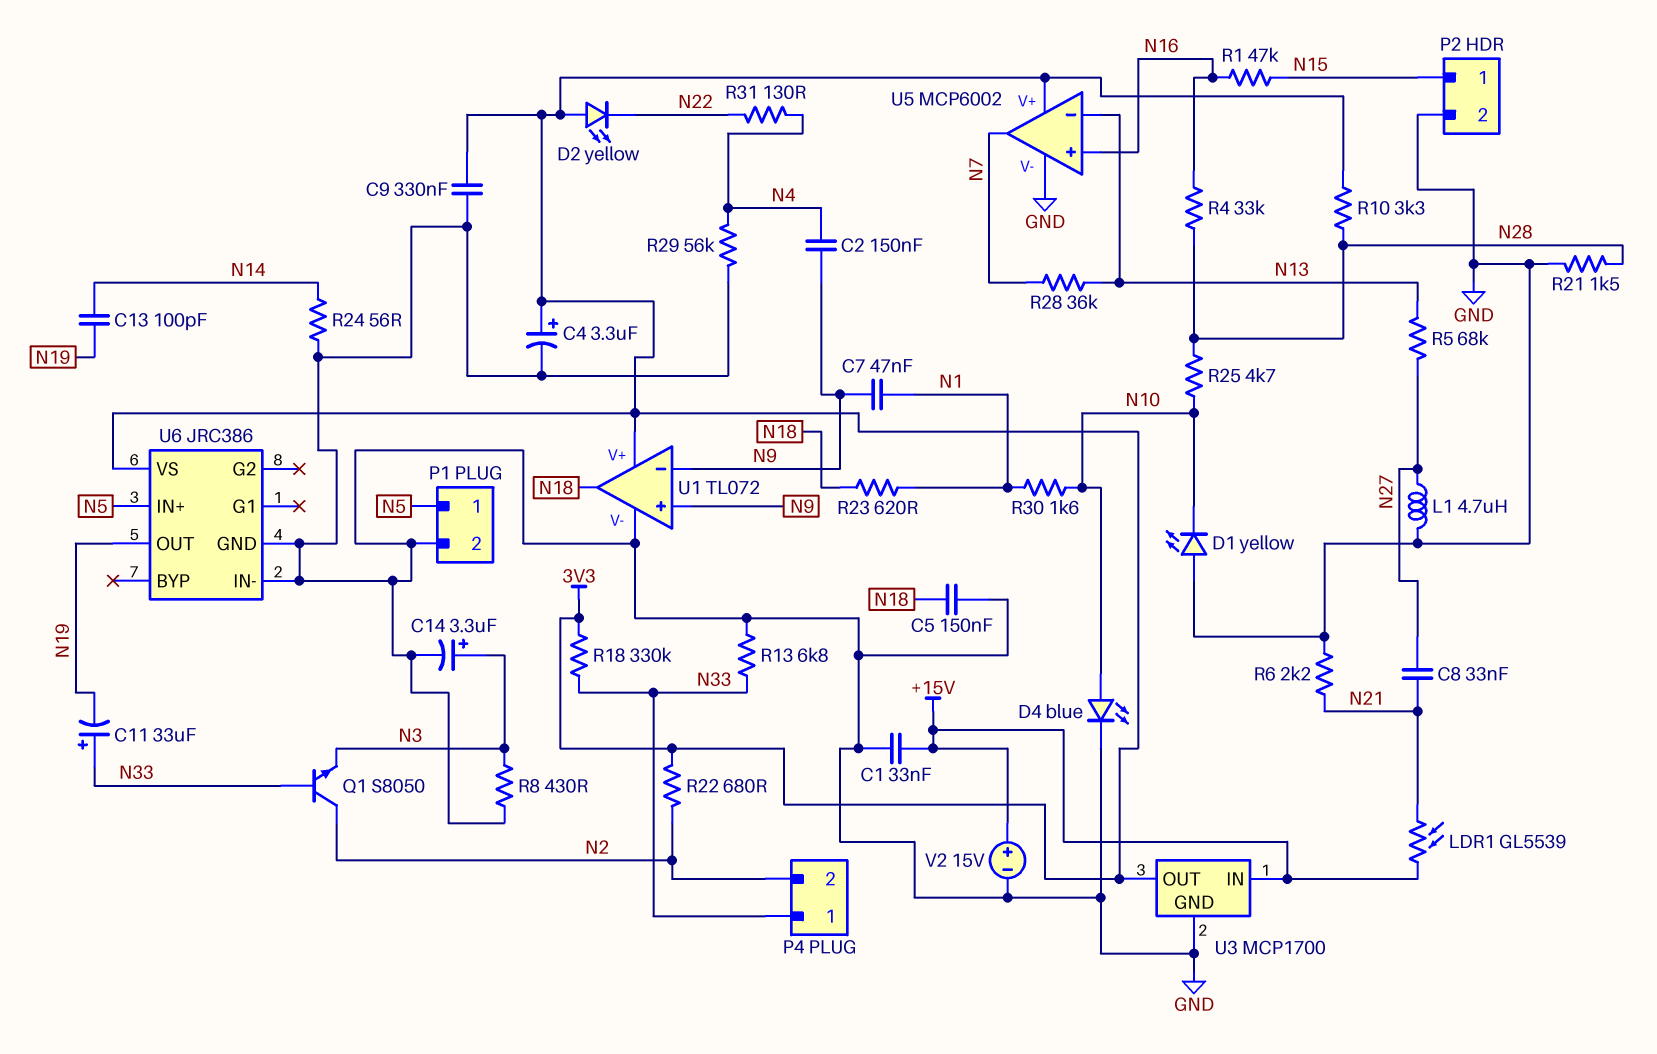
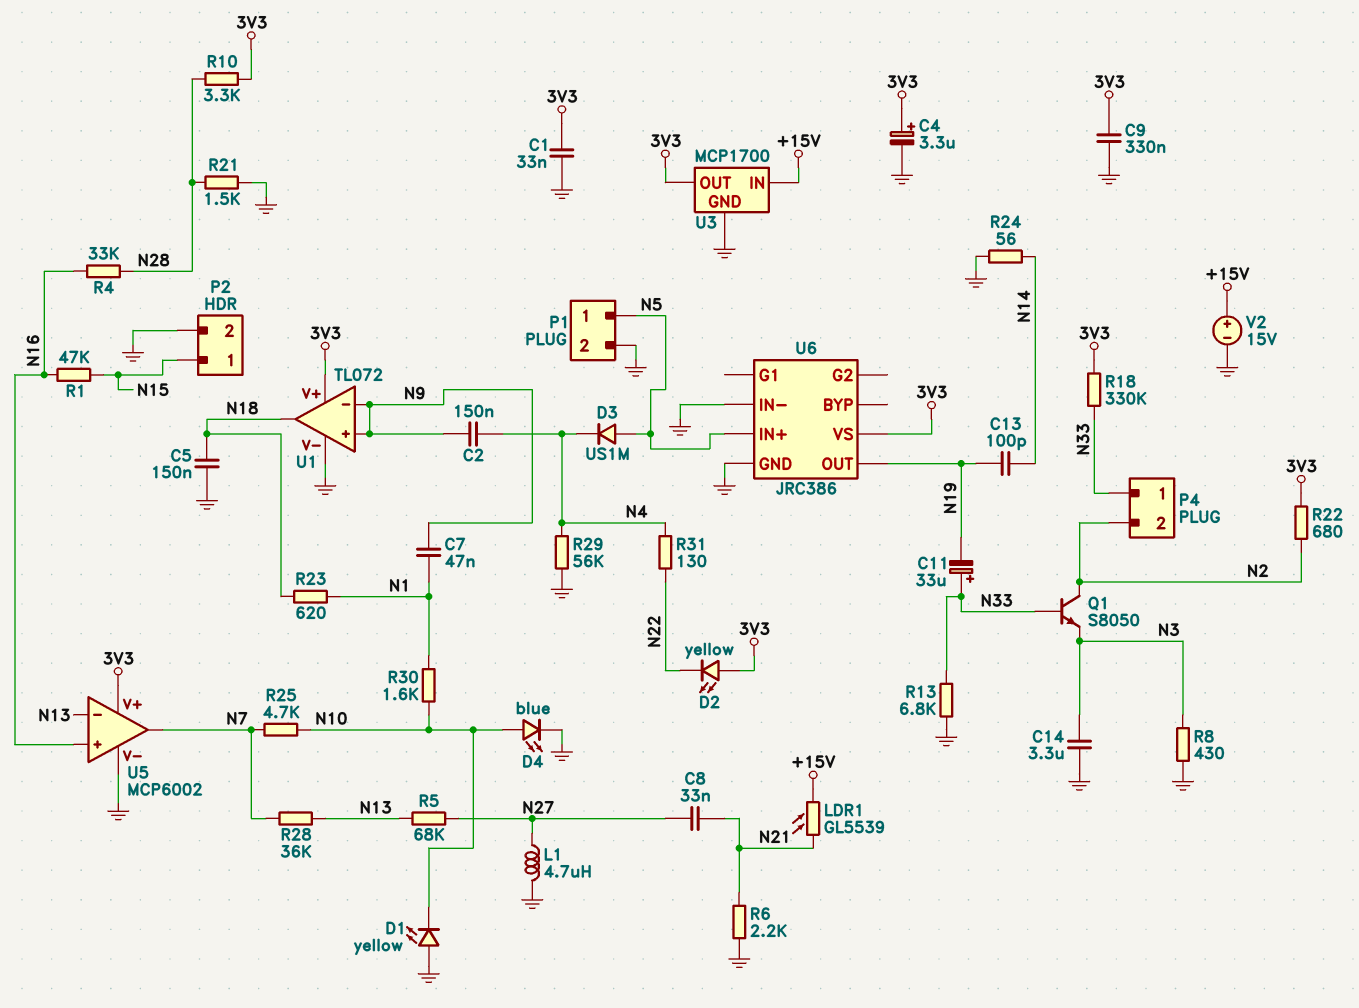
C1: 33nF (+15V, GND) -> 33nF (3V3, GND)
C14: 3.3uF (plus N3, minus GND) -> 3.3uF (GND, N3)
D3: none -> diode US1M (A N5, K N4)
R25: 4.7k (N10, N28) -> 4.7k (N7, N10)

